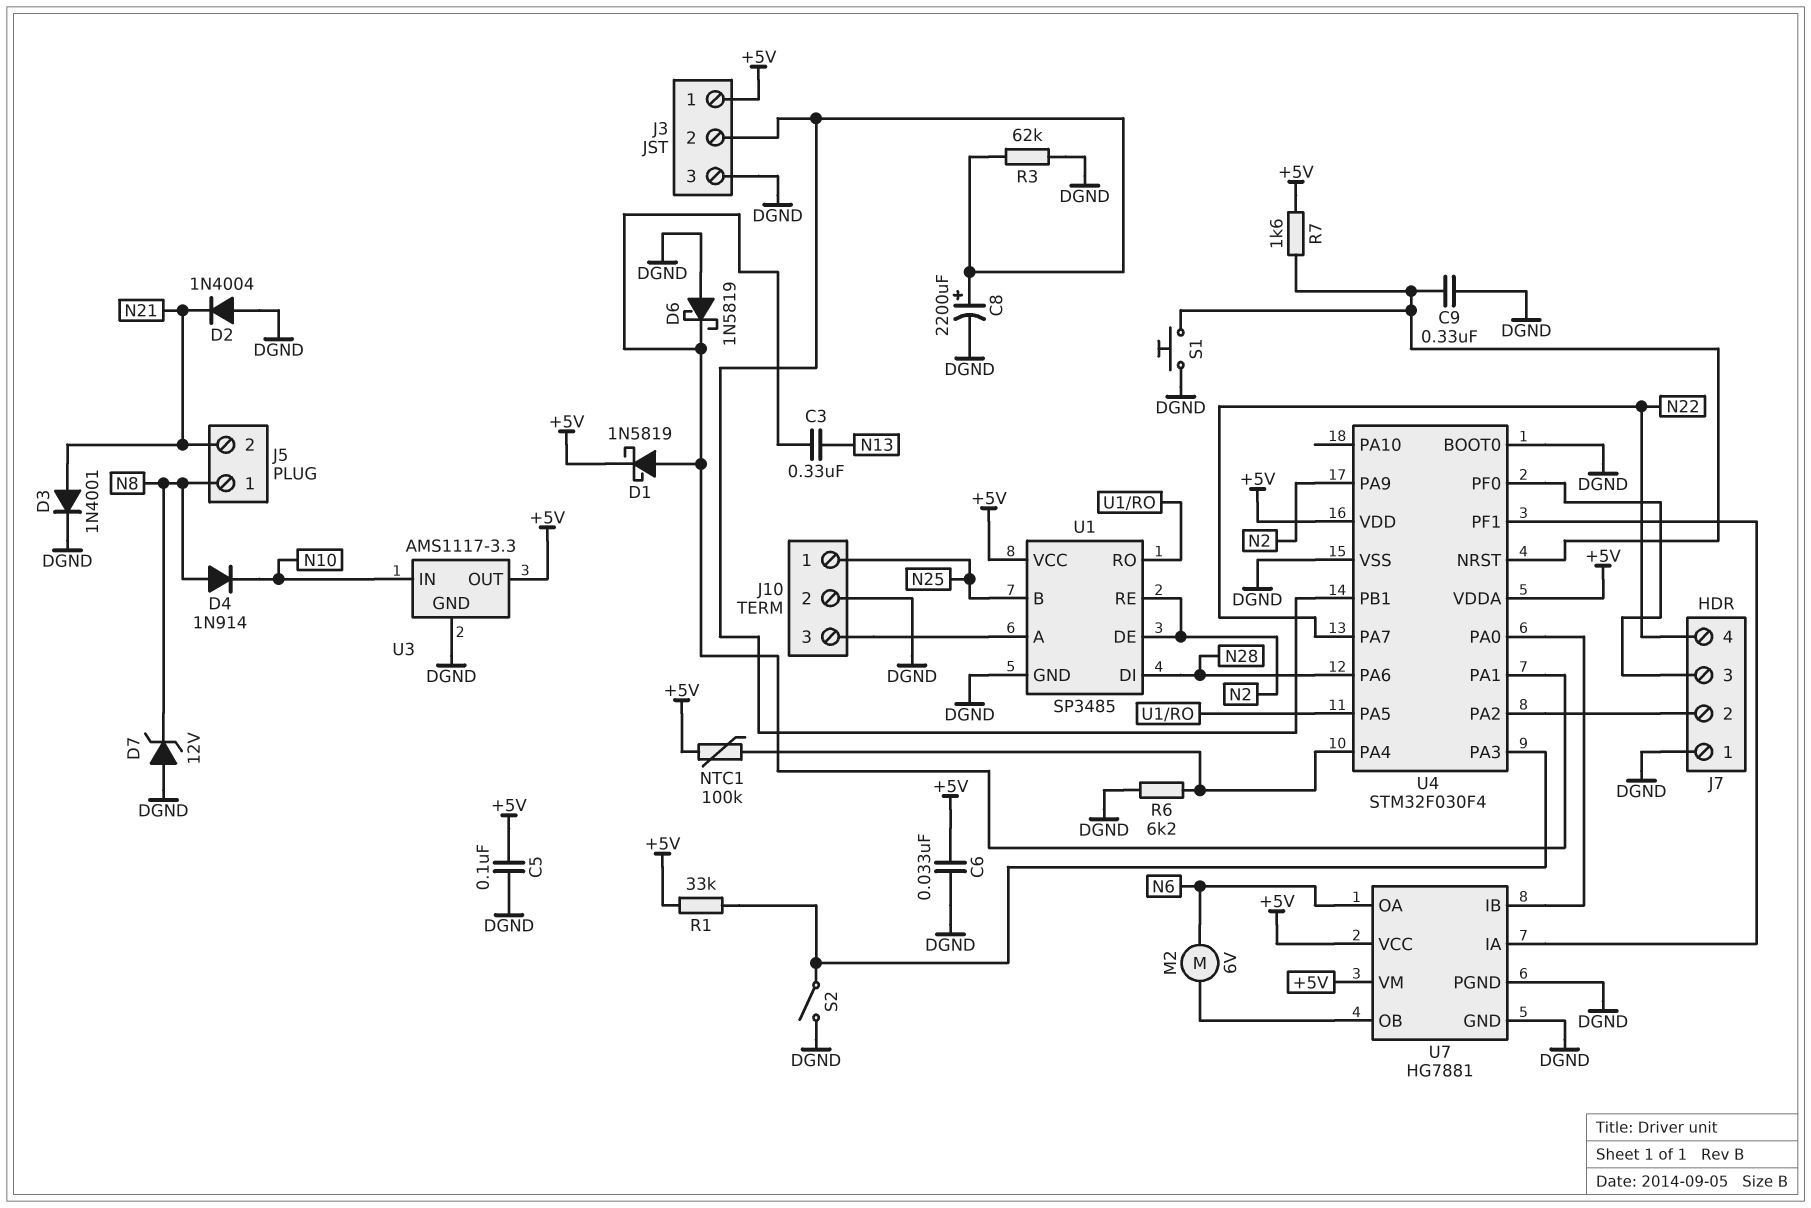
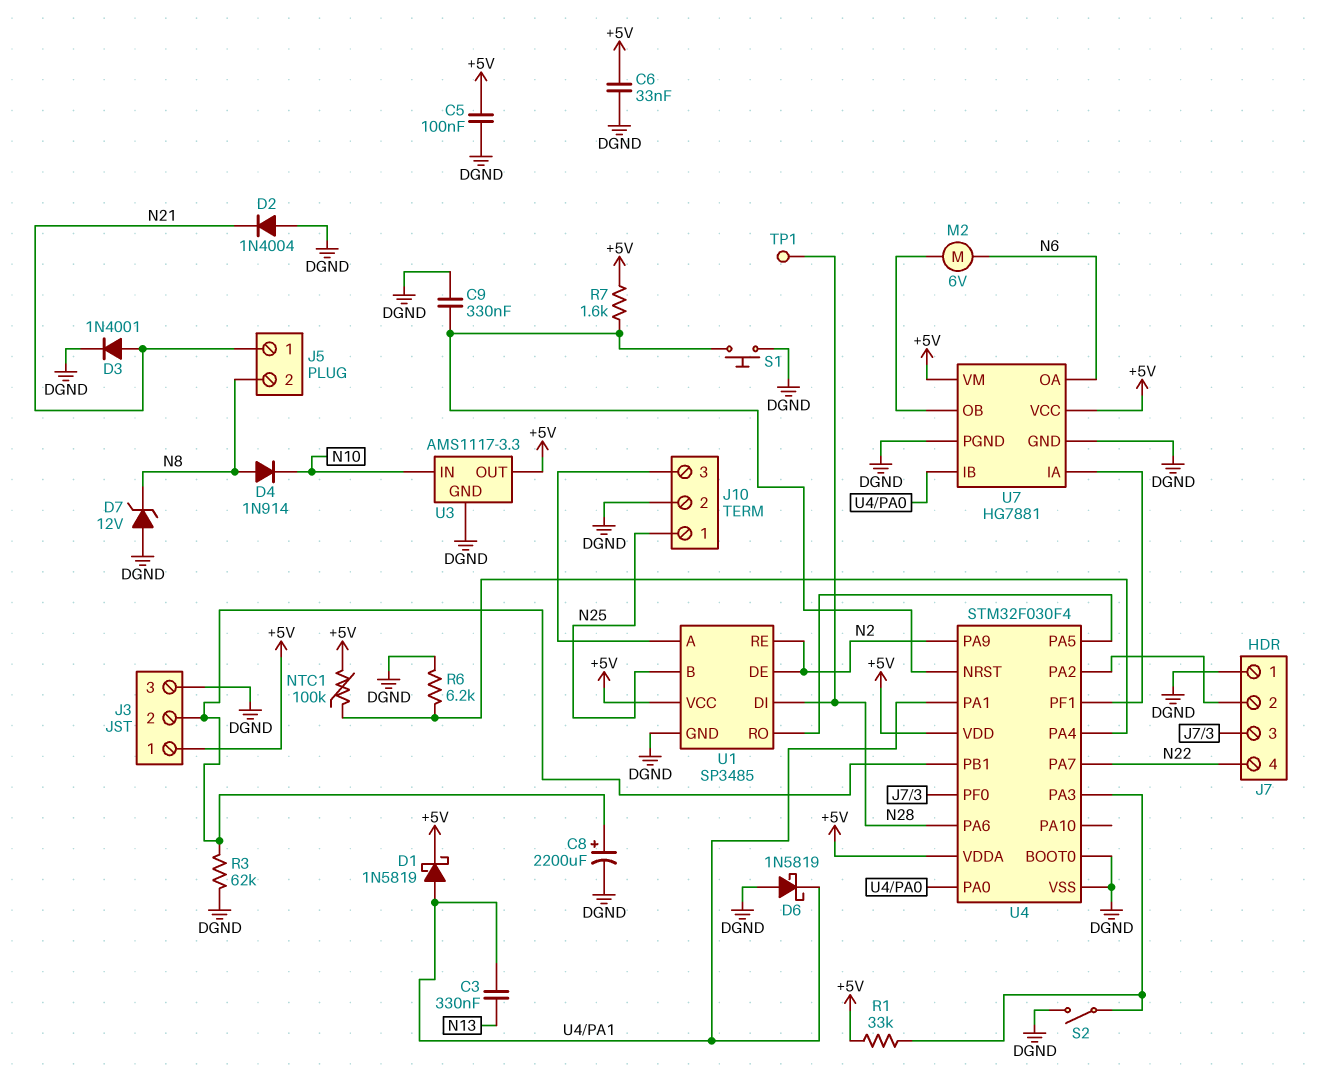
J5 pin 1: N8 -> N21
J5 pin 2: N21 -> N8
TP1: none -> test point (N28)

